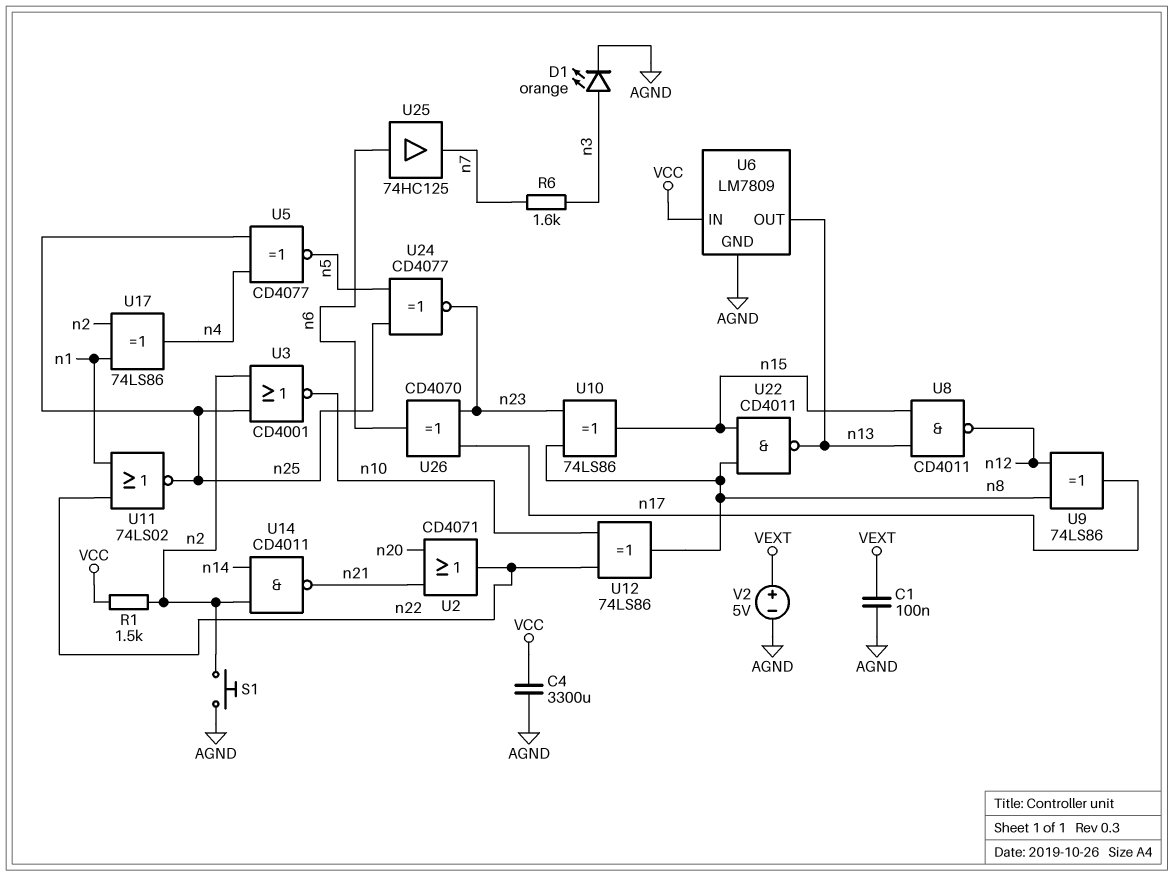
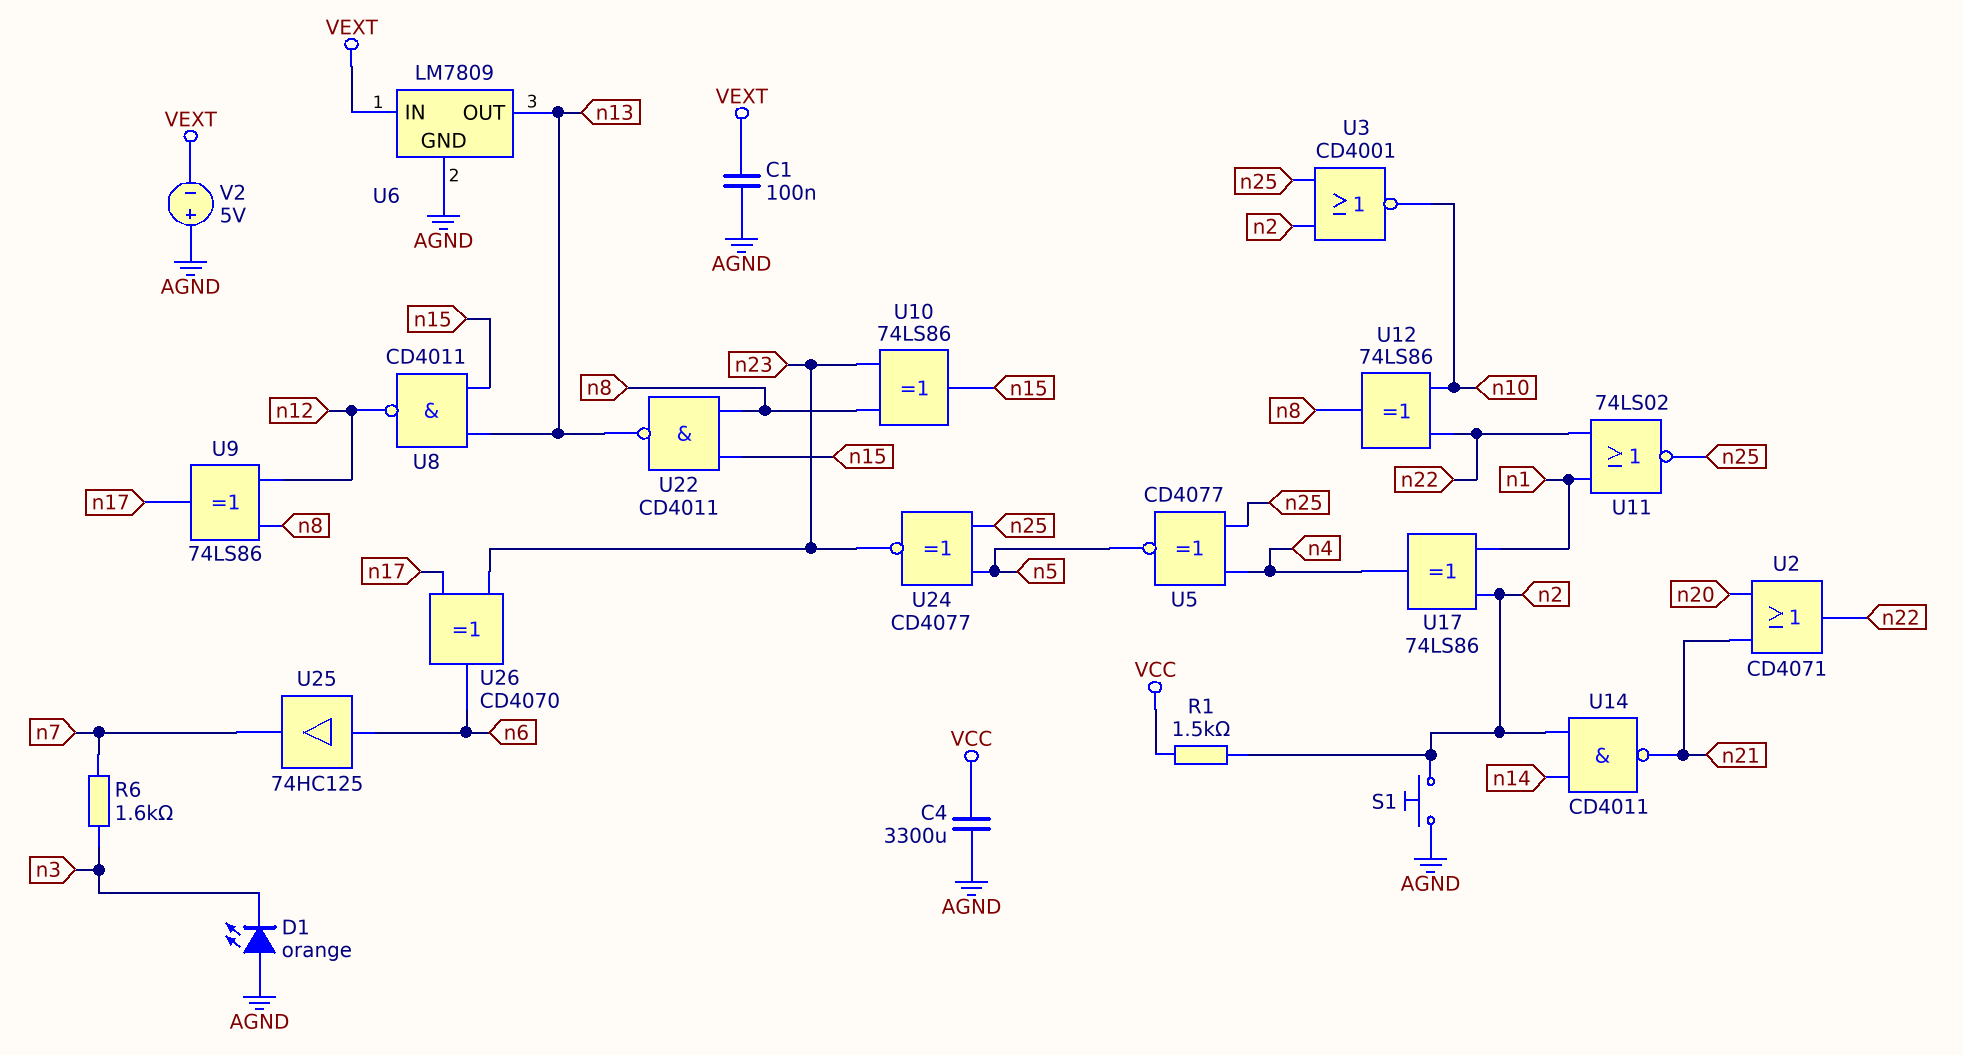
D1: LED orange (A n3, K AGND) -> LED orange (A AGND, K n3)
U6 pin IN: VCC -> VEXT
V2: 5V (plus VEXT, minus AGND) -> 5V (plus AGND, minus VEXT)

